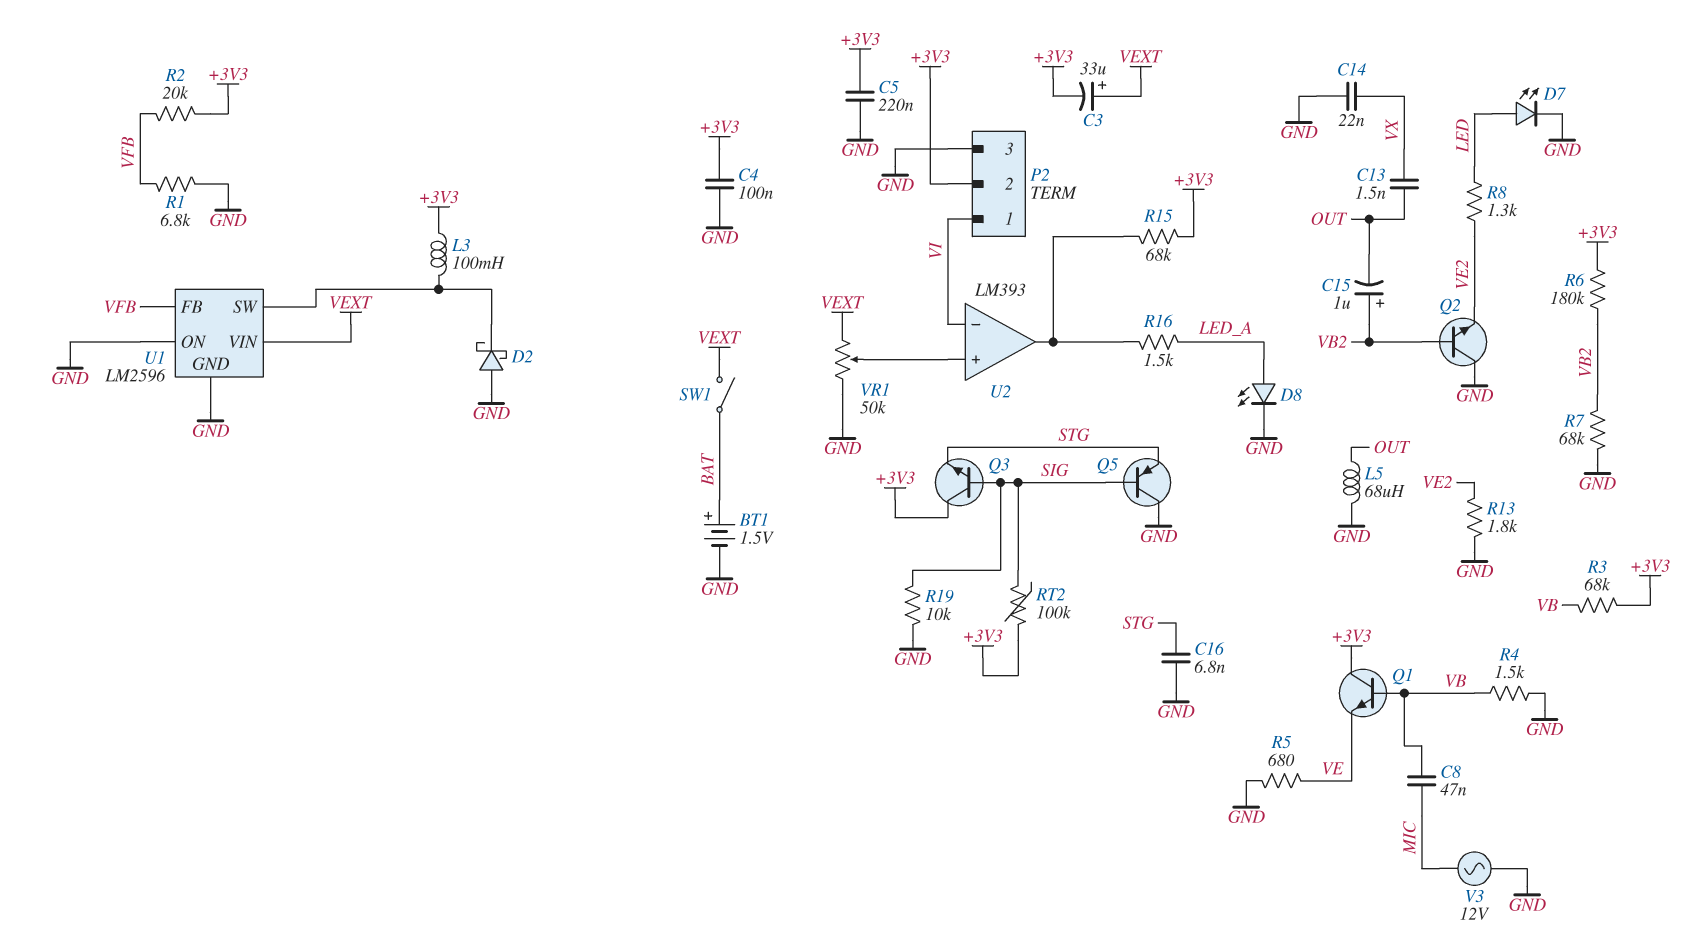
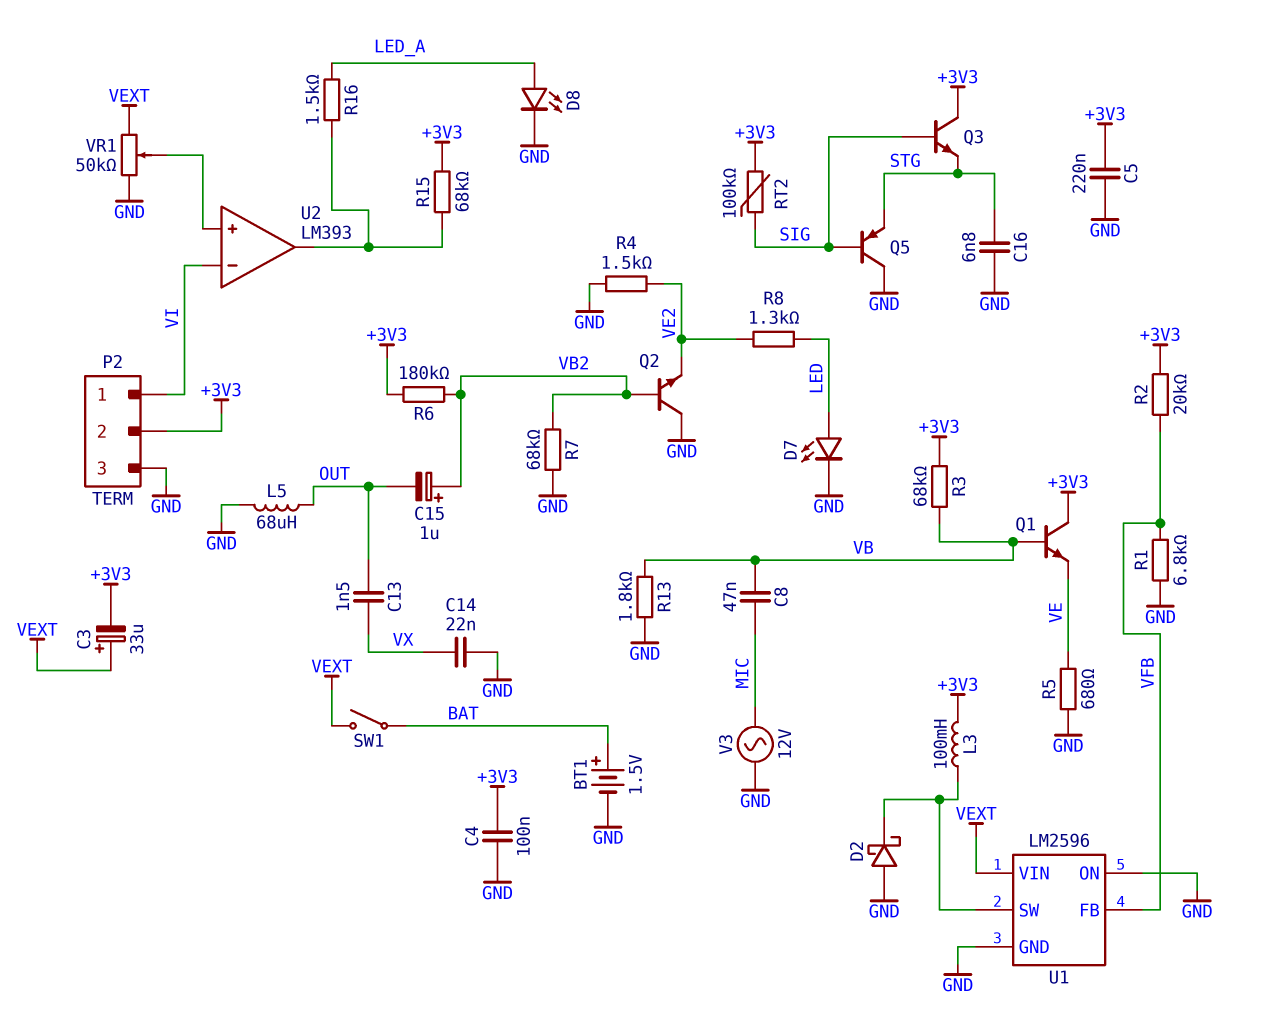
R4: 1.5k (GND, VB) -> 1.5k (GND, VE2)
R13: 1.8k (GND, VE2) -> 1.8k (GND, VB)
R19: 10k (GND, SIG) -> none

